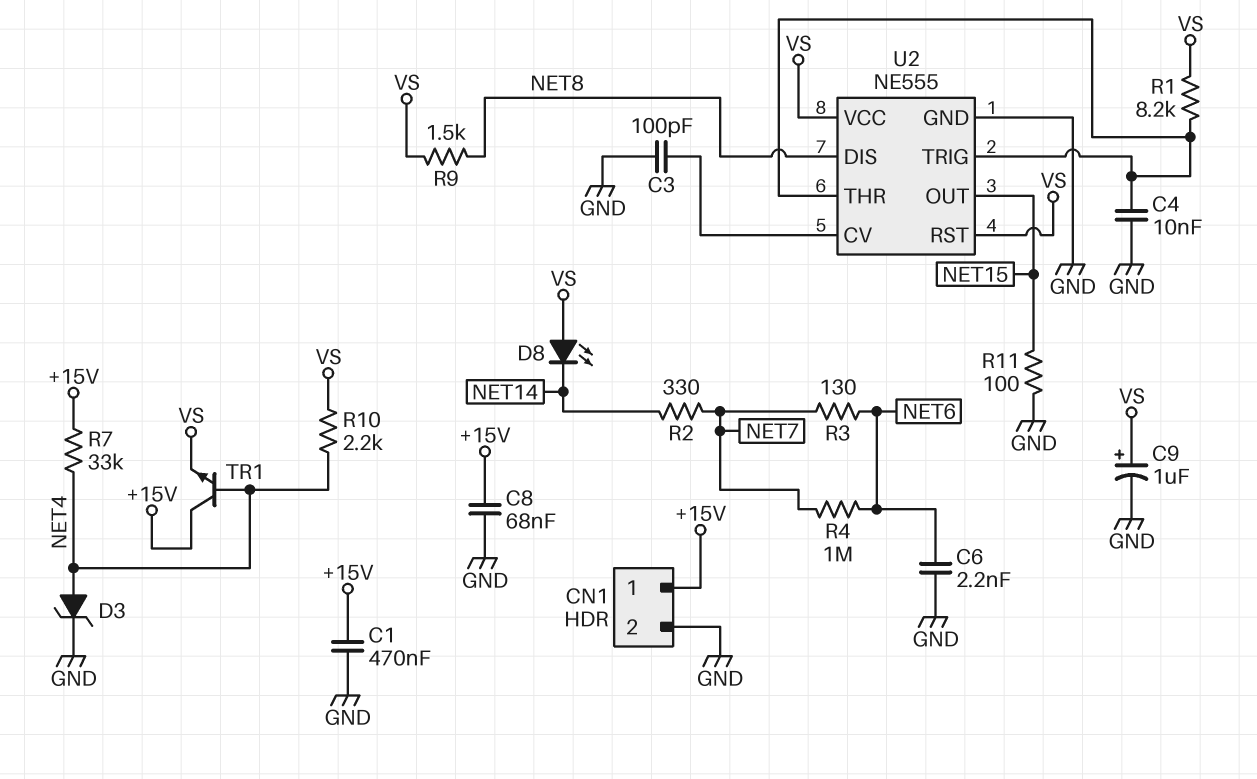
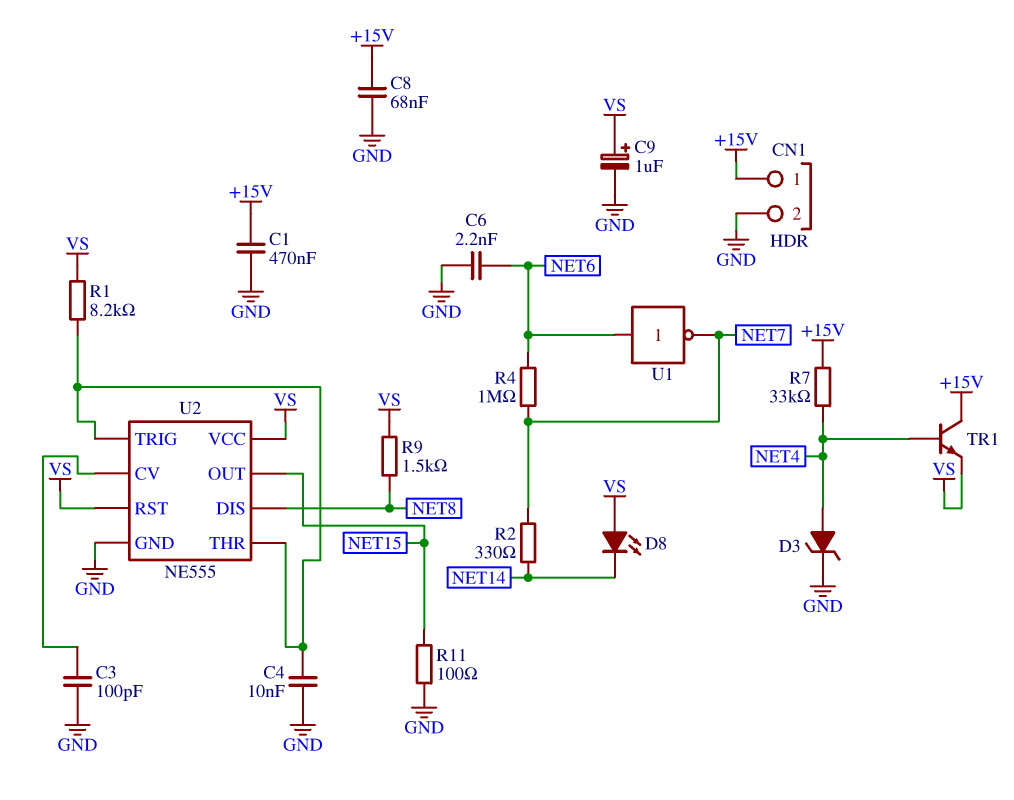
R3: 130 (NET6, NET7) -> none
R10: 2.2k (NET4, VS) -> none
U1: none -> NOT (in NET6, out NET7)

